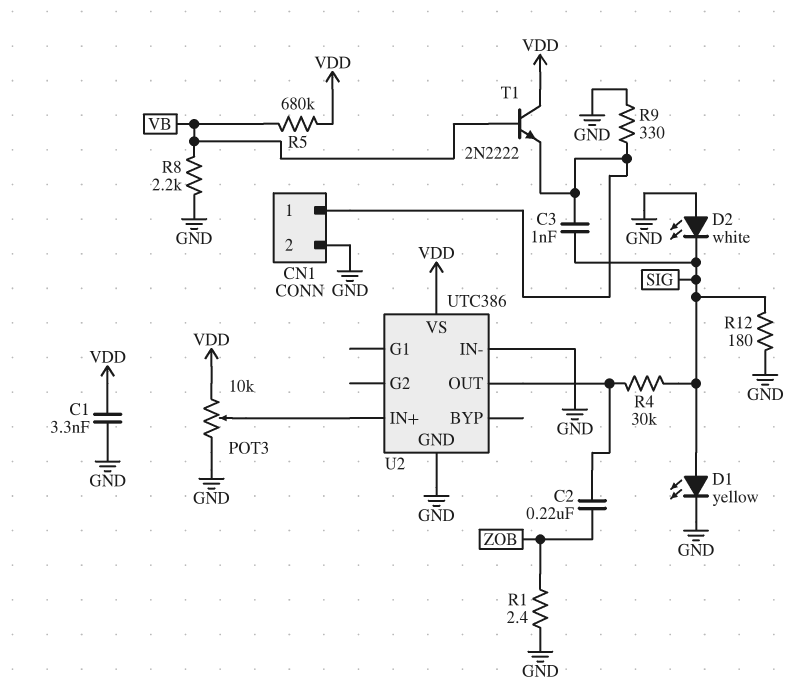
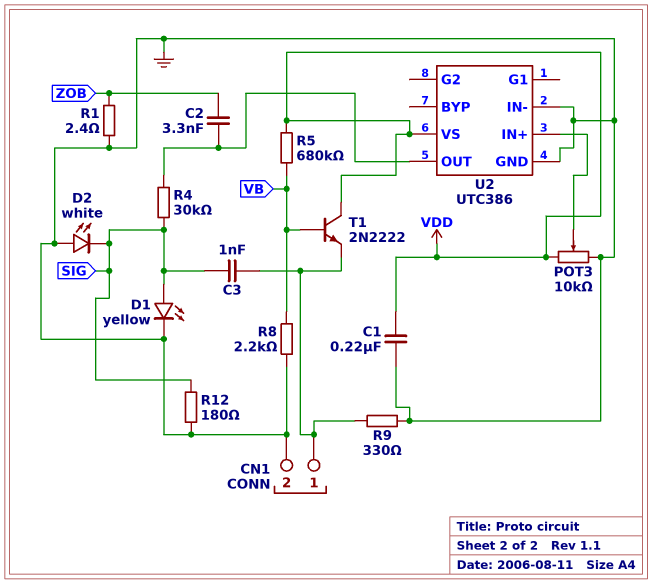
C1: 3.3nF (GND, VDD) -> 220nF (GND, VDD)
C2: 220nF (U2/OUT, ZOB) -> 3.3nF (U2/OUT, ZOB)

